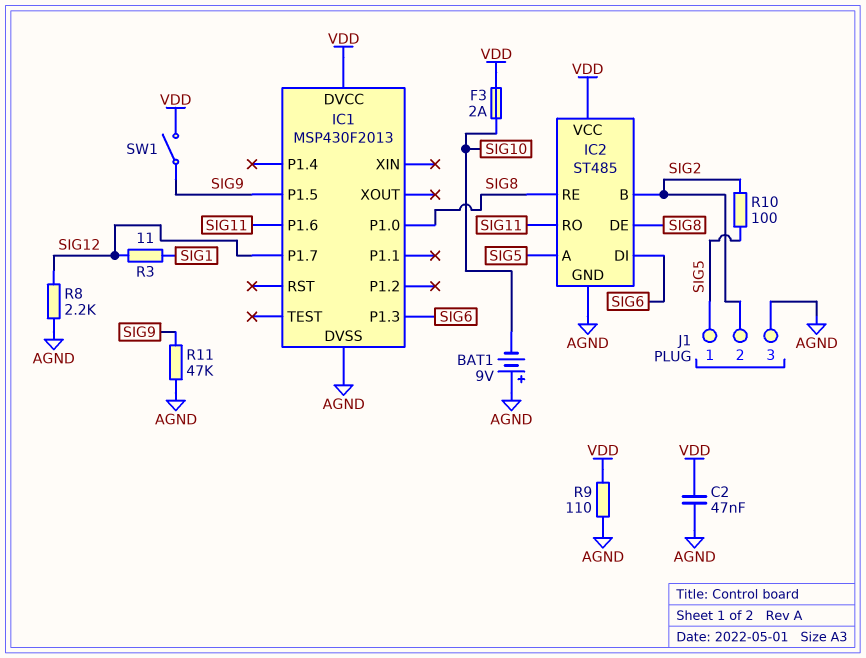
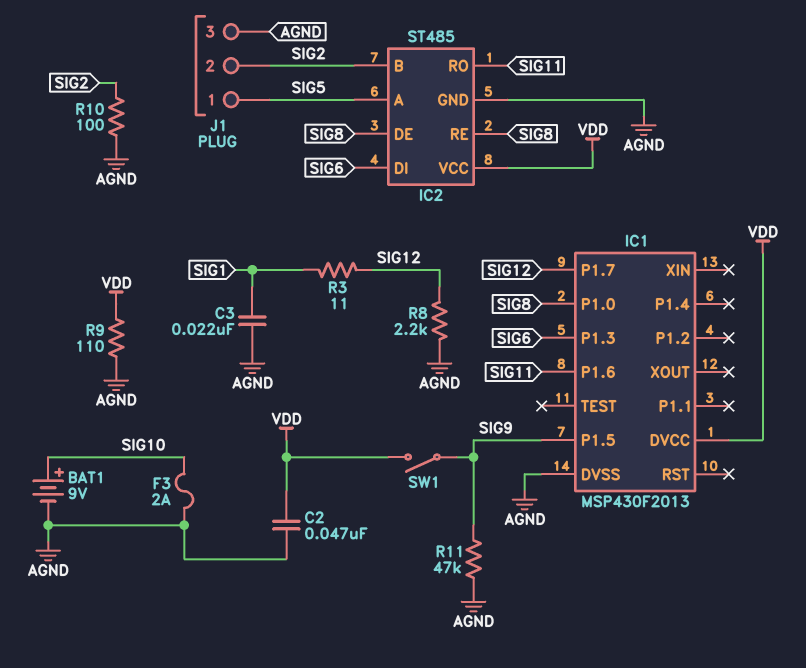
BAT1: 9V (plus AGND, minus SIG10) -> 9V (plus SIG10, minus AGND)
C3: none -> 22nF (AGND, SIG1)
F3: 2A (SIG10, VDD) -> 2A (AGND, SIG10)
R10: 100 (SIG2, SIG5) -> 100 (AGND, SIG2)

